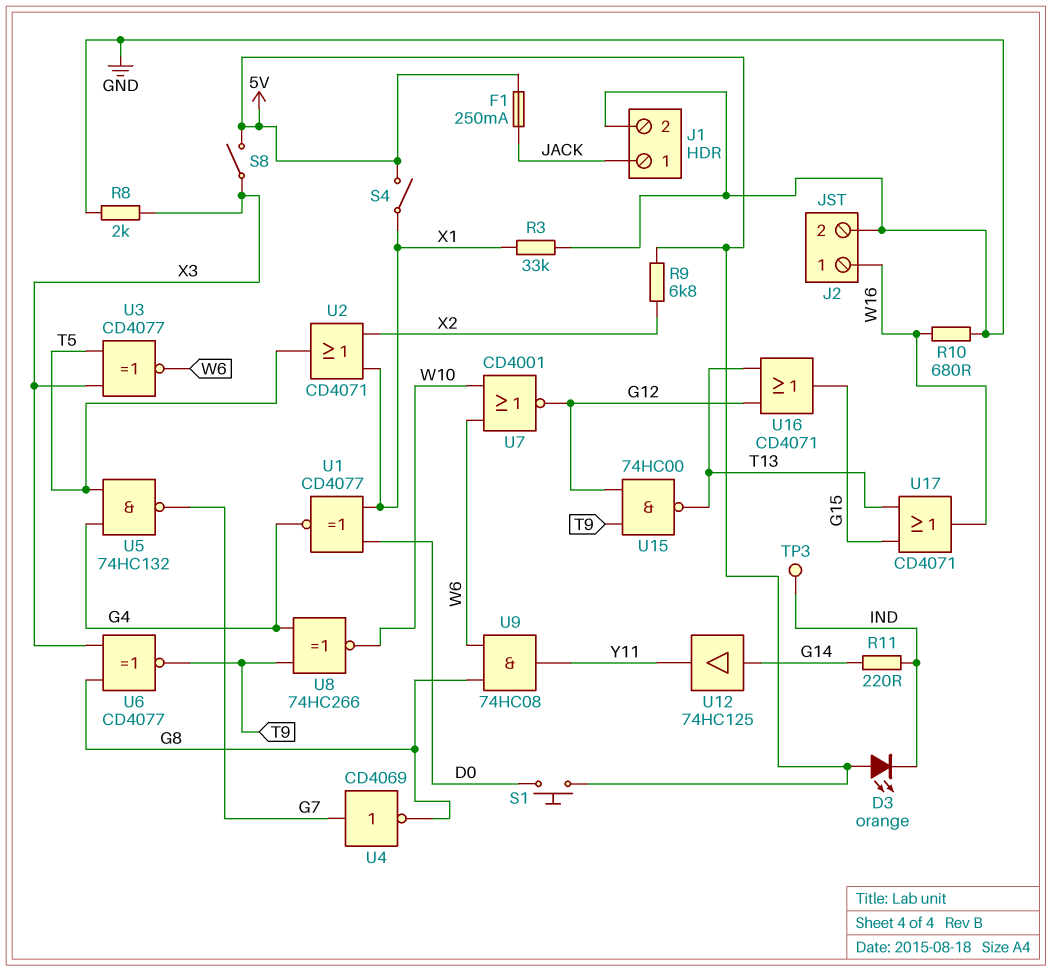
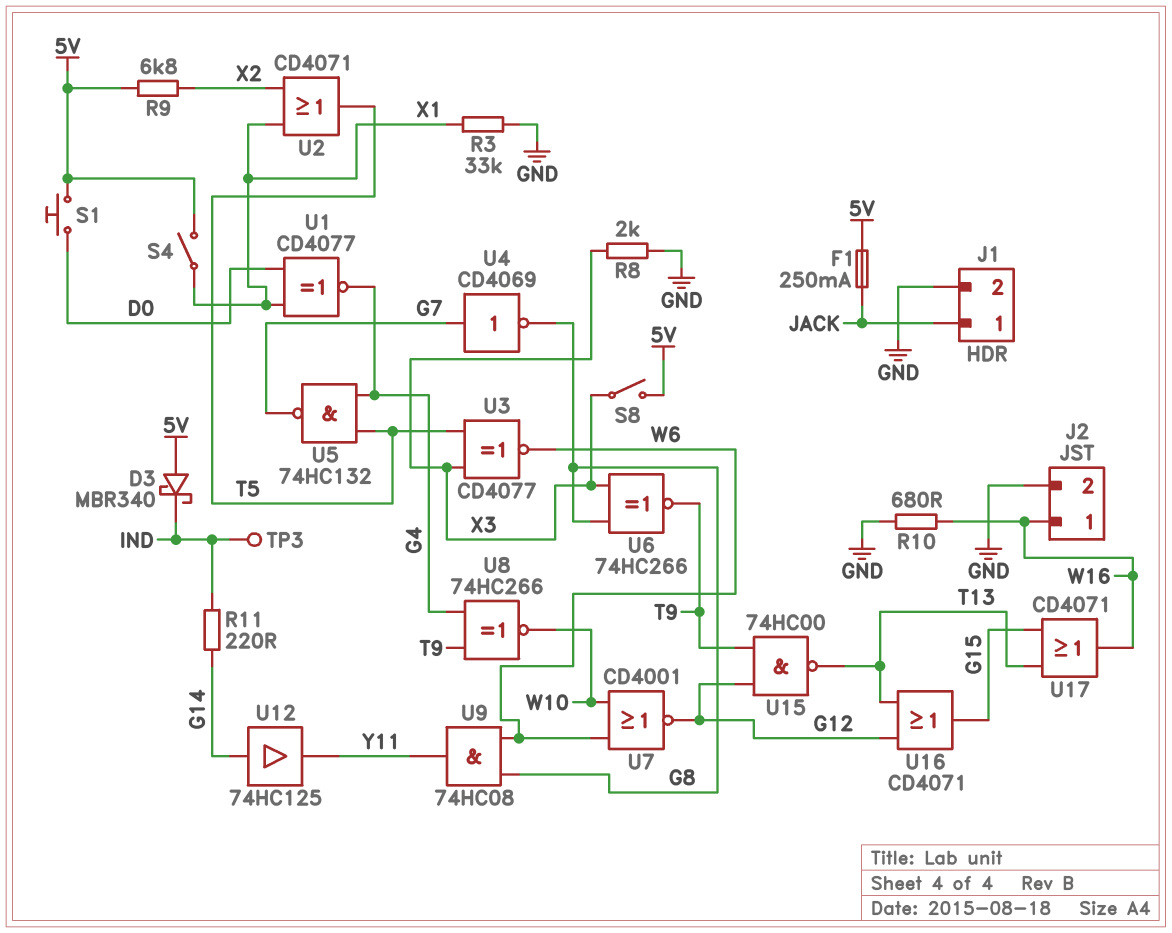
D3: LED orange (A 5V, K IND) -> schottky MBR340 (A 5V, K IND)
U6: XNOR CD4077 (in G8, in X3, out T9) -> XNOR 74HC266 (in G8, in X3, out T9)

